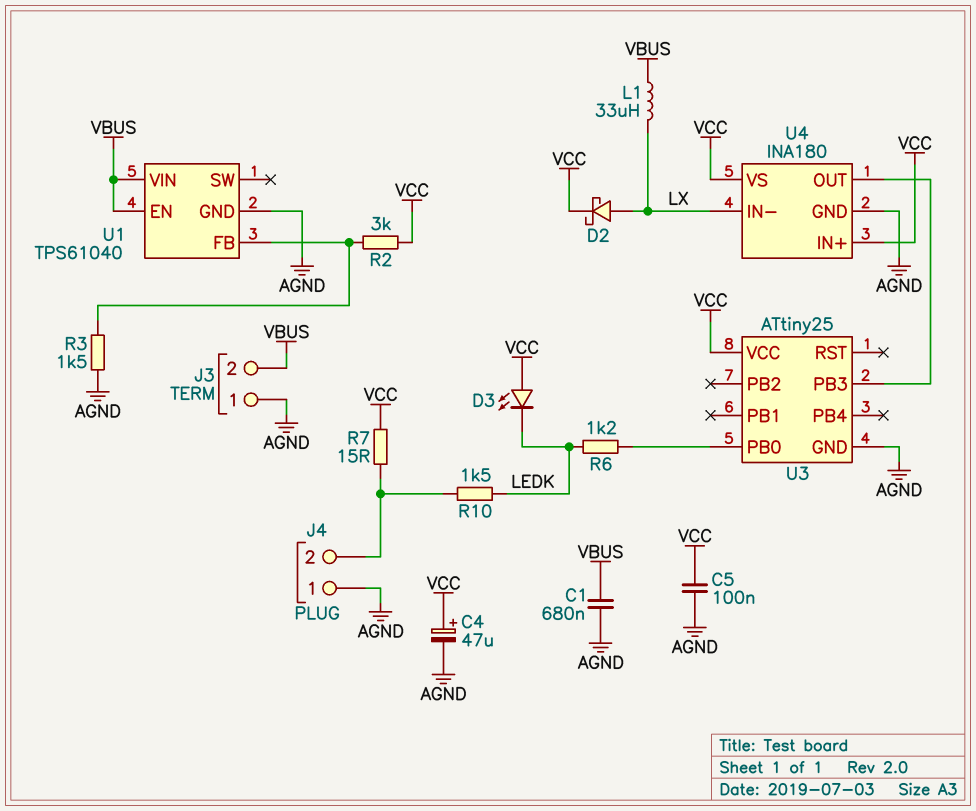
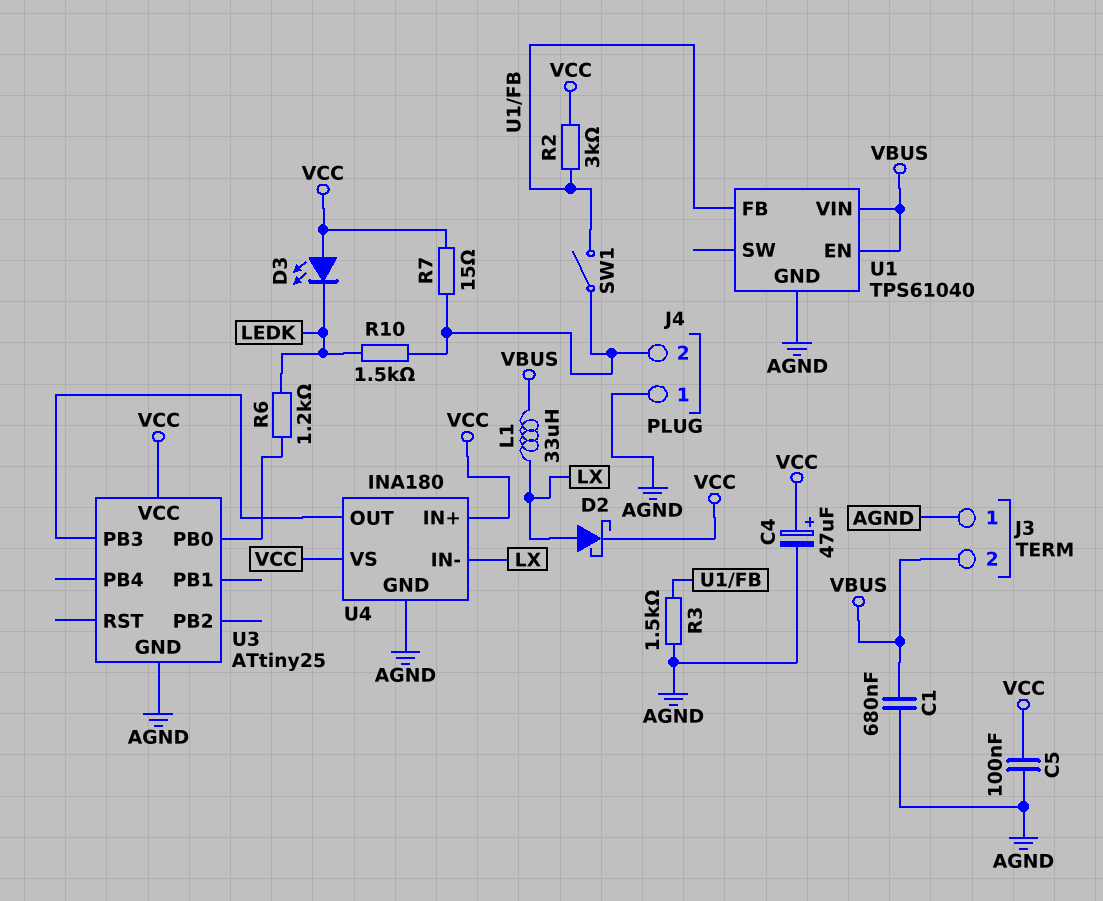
SW1: none -> switch (J4/2, U1/FB)

